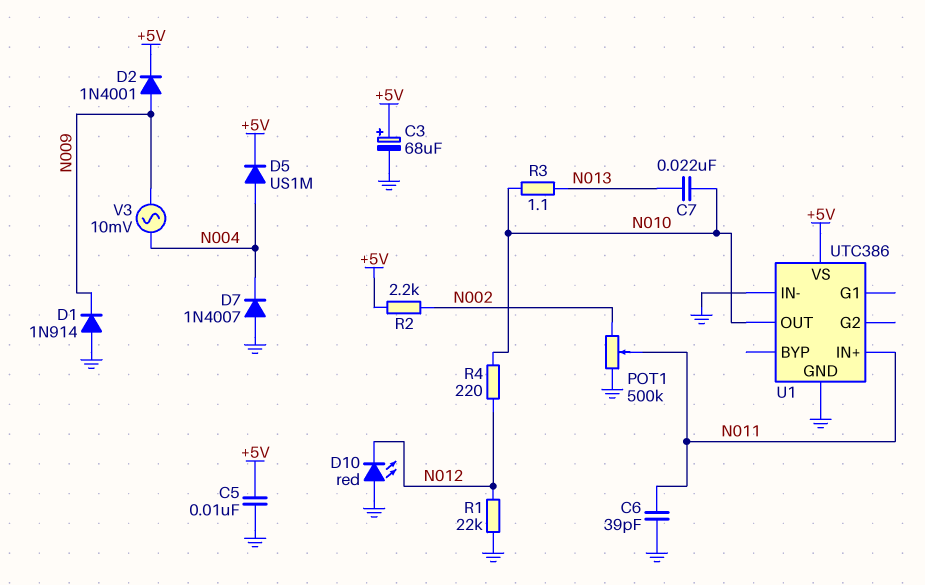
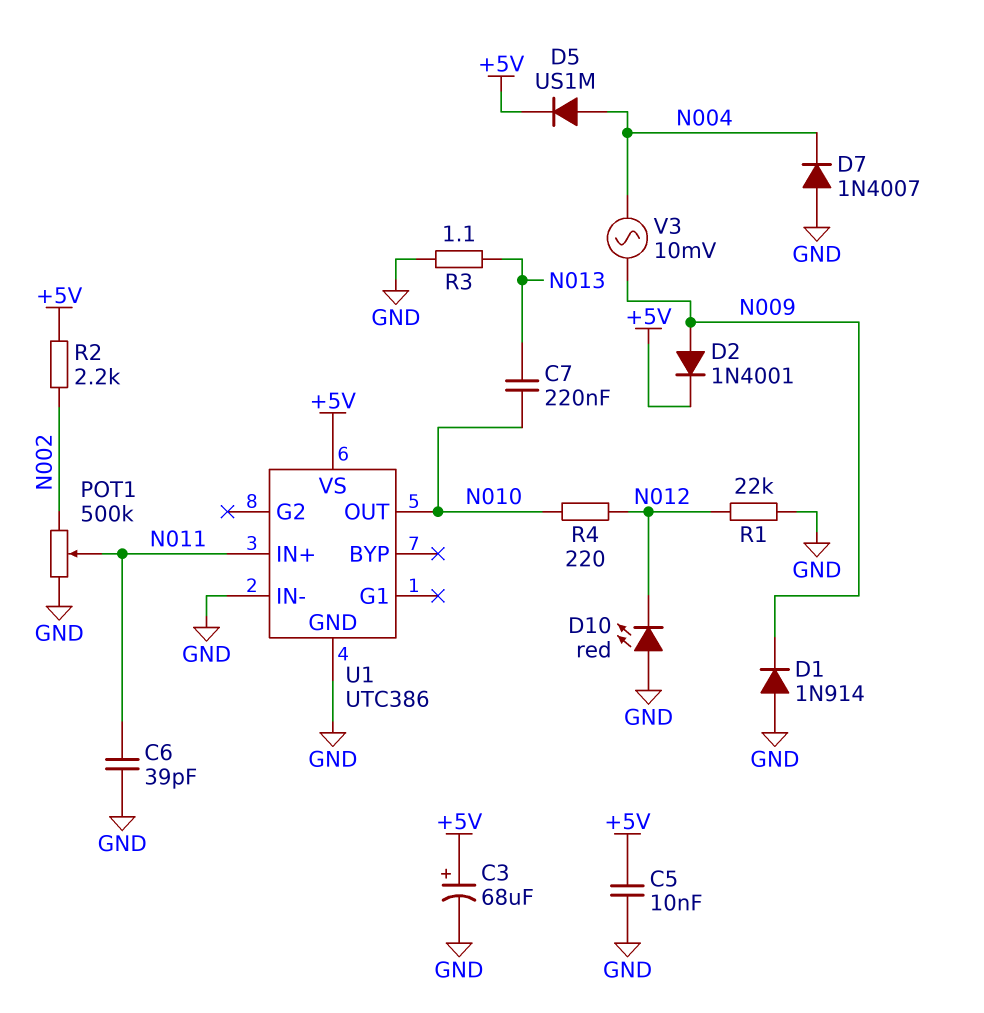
C7: 22nF (N010, N013) -> 220nF (N010, N013)
R3: 1.1 (N010, N013) -> 1.1 (GND, N013)

